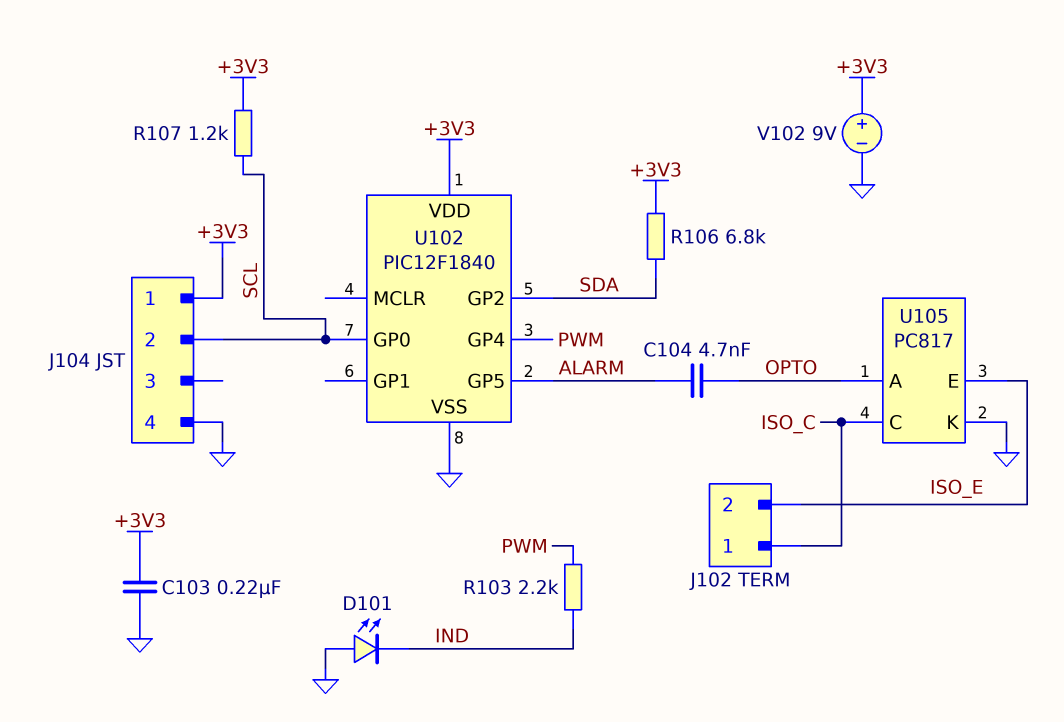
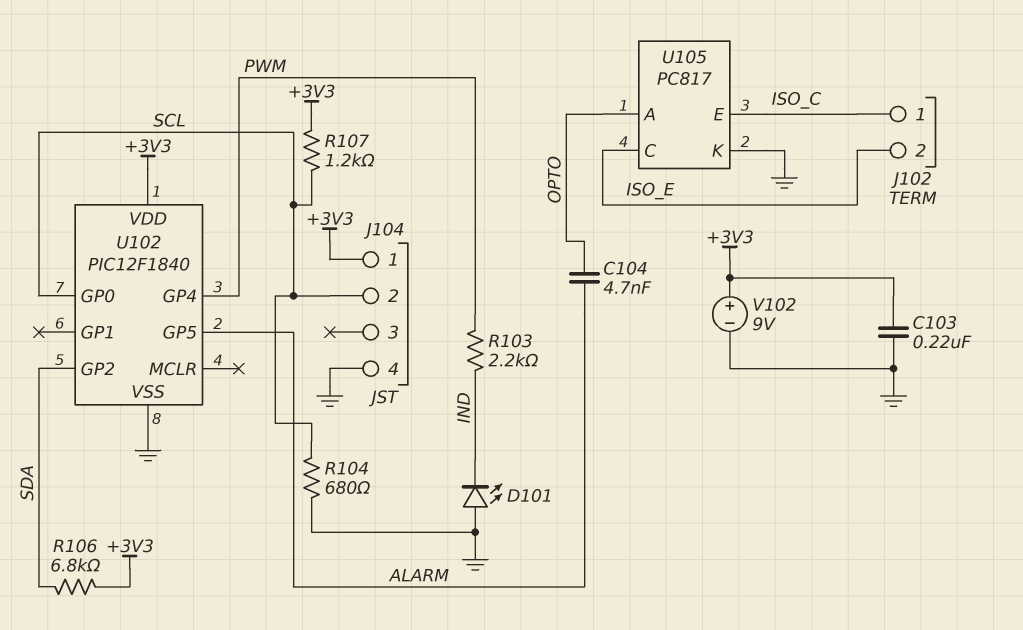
R104: none -> 680 (GND, SCL)
U105 pin C: ISO_C -> ISO_E
U105 pin E: ISO_E -> ISO_C

